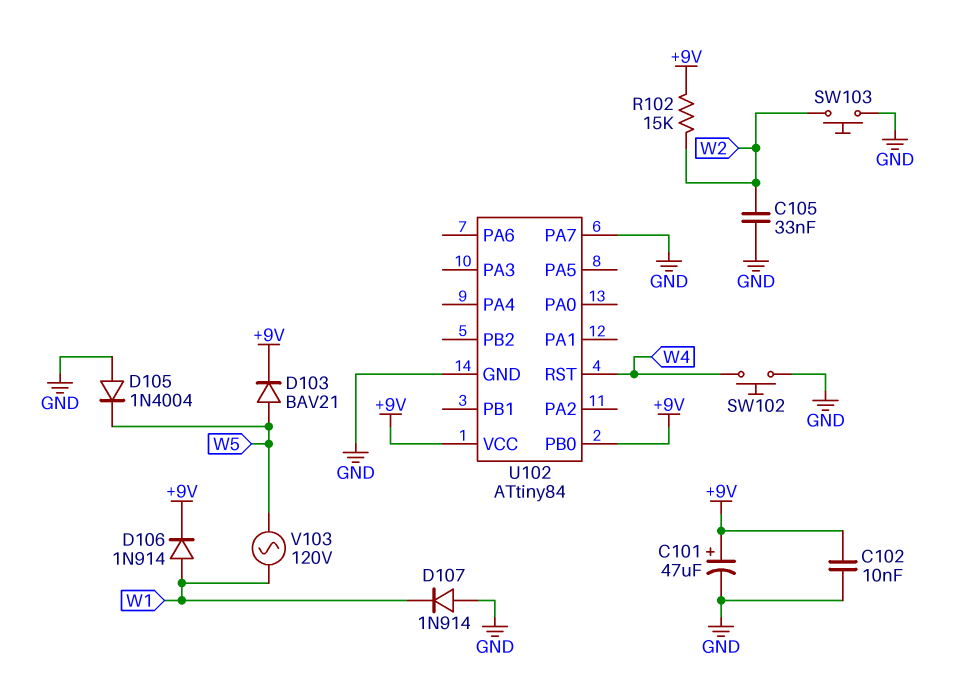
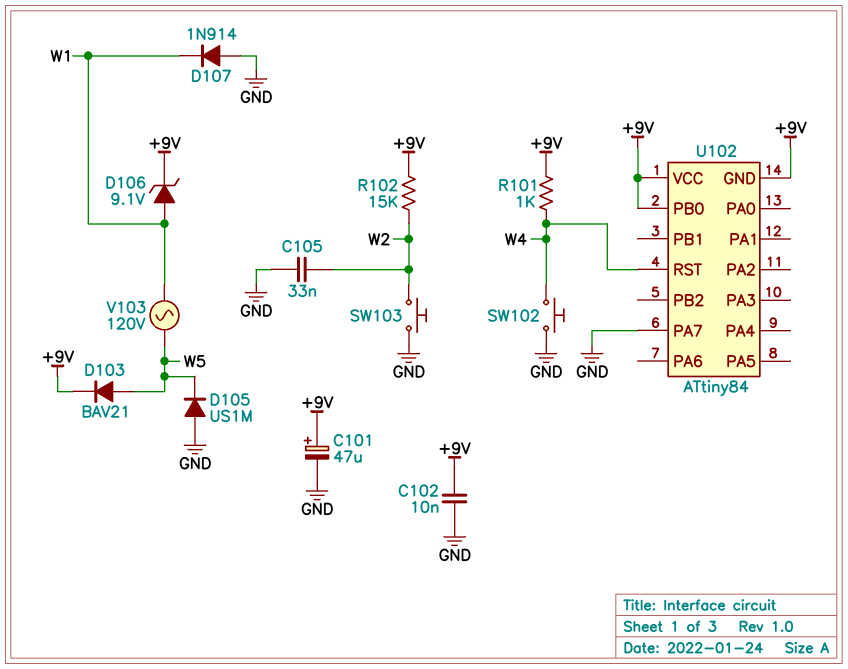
D105: diode 1N4004 (A GND, K W5) -> diode US1M (A GND, K W5)
D106: diode 1N914 (A W1, K +9V) -> zener 9.1V (A W1, K +9V)
R101: none -> 1k (+9V, W4)
U102 pin GND: GND -> +9V

